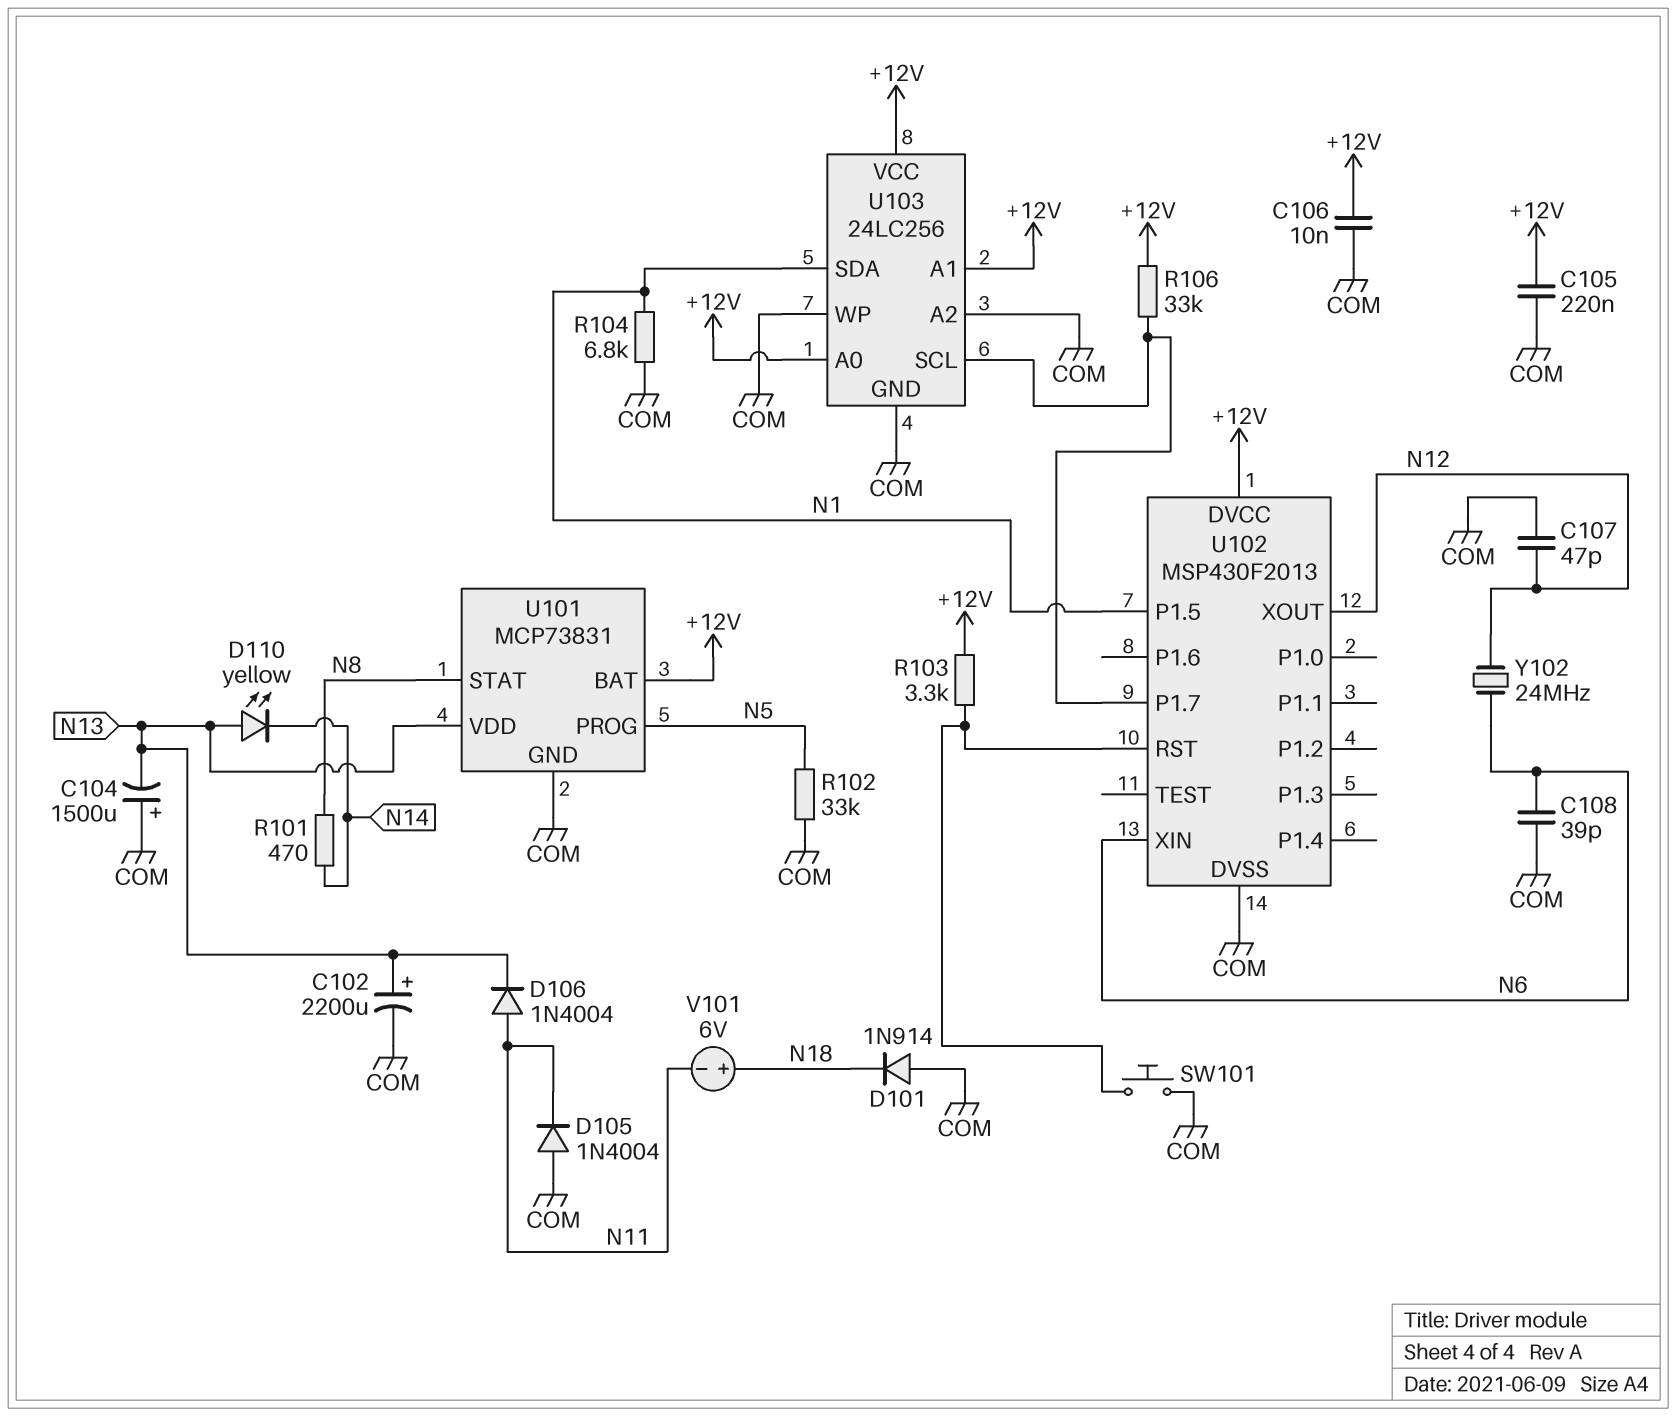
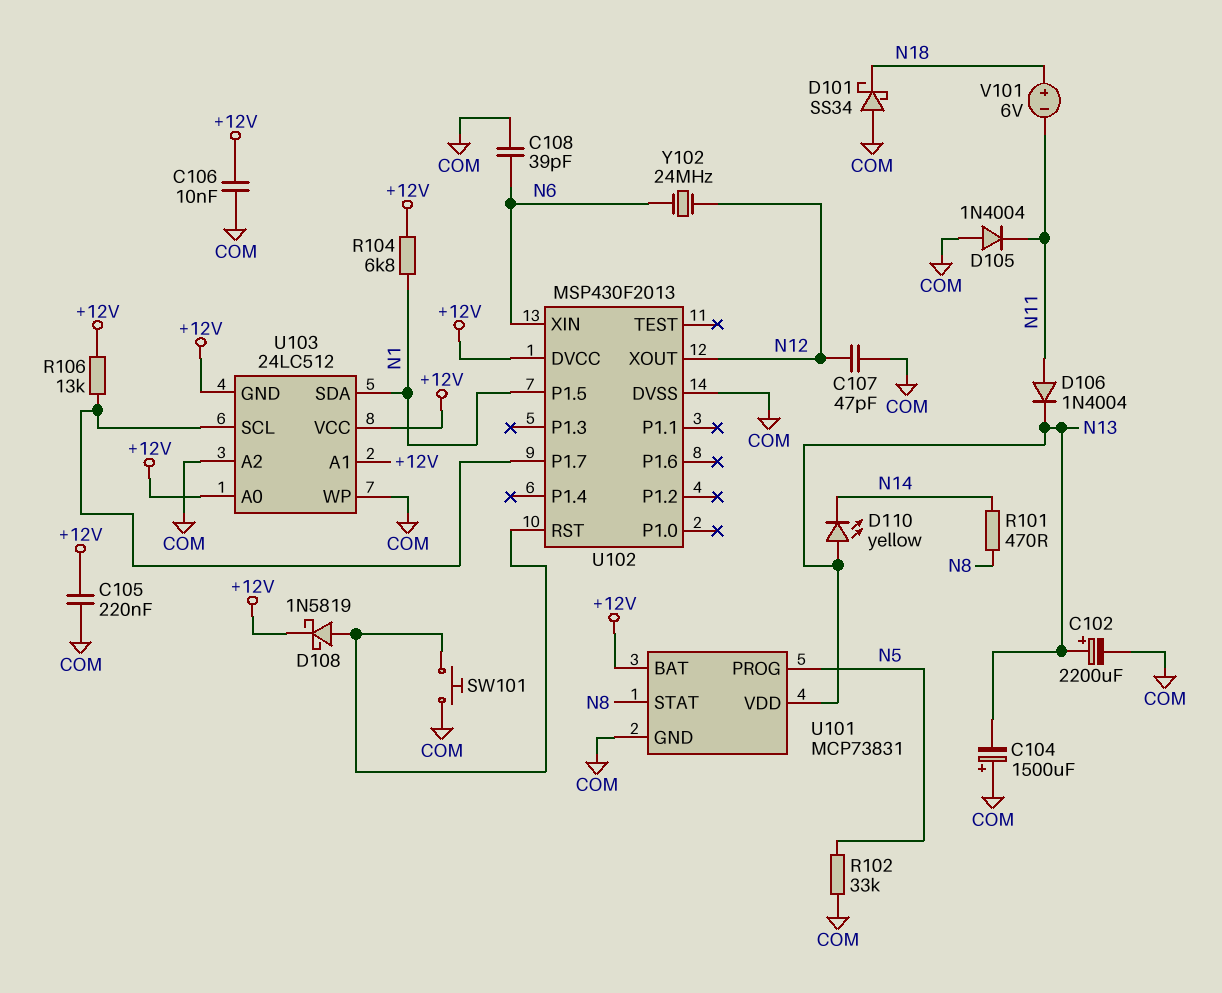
D101: diode 1N914 (A COM, K N18) -> schottky SS34 (A COM, K N18)
D108: none -> schottky 1N5819 (A U102/RST, K +12V)
R103: 3.3k (+12V, U102/RST) -> none
R104: 6.8k (COM, N1) -> 6.8k (+12V, N1)
R106: 33k (+12V, U102/P1.7) -> 13k (+12V, U102/P1.7)
U103: 24LC256 -> 24LC512
U103 pin GND: COM -> +12V

